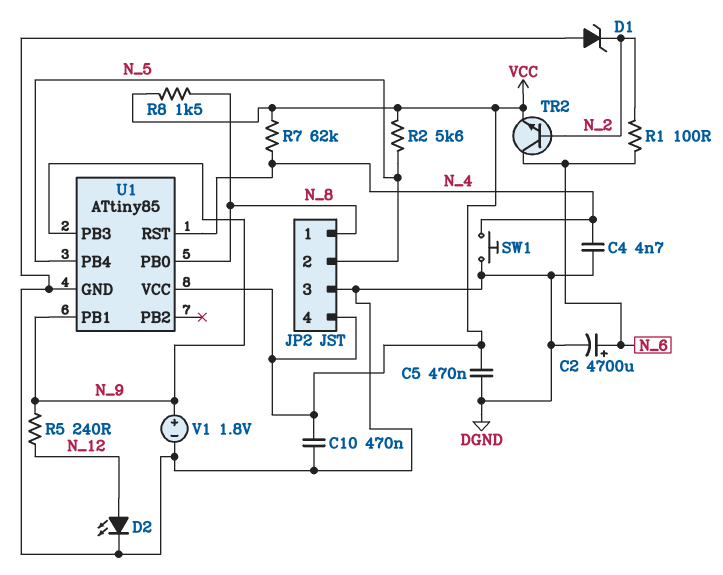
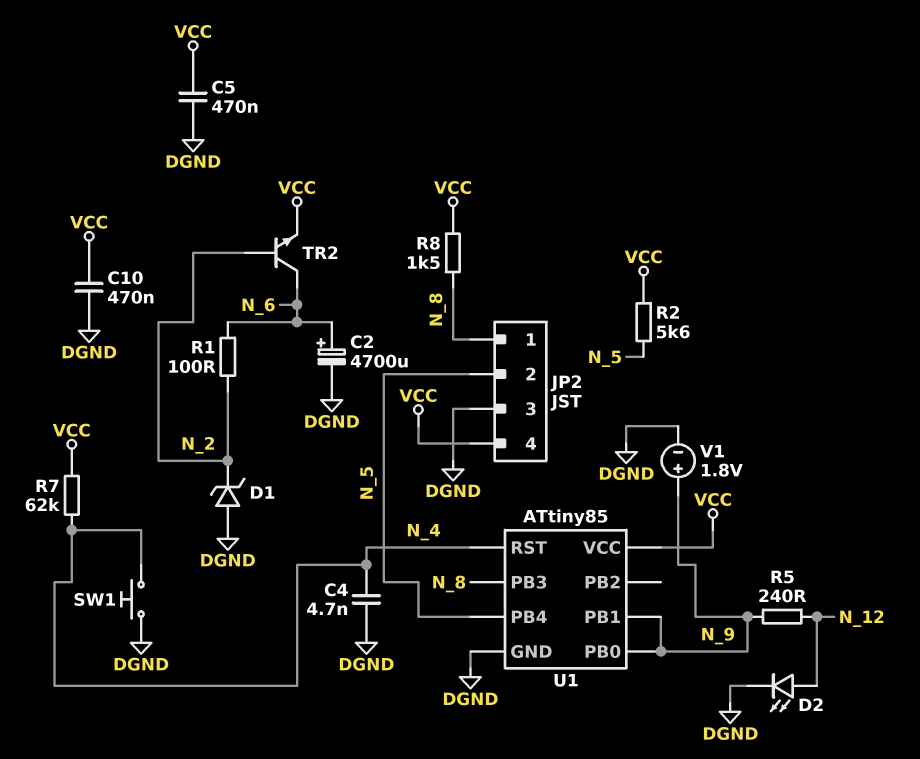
U1 pin PB0: N_8 -> N_9
U1 pin PB3: N_9 -> N_8

